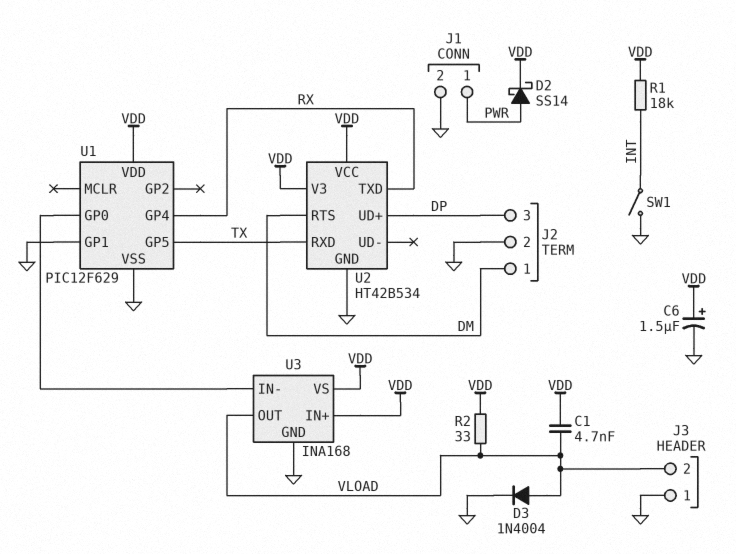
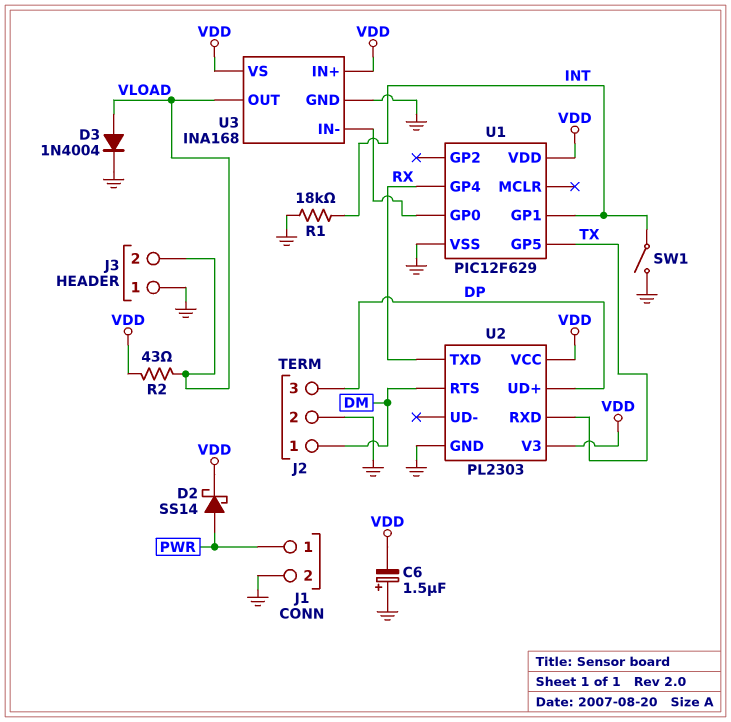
C1: 4.7nF (VDD, VLOAD) -> none
C6: 1.5uF (plus VDD, minus GND) -> 1.5uF (plus GND, minus VDD)
R1: 18k (INT, VDD) -> 18k (GND, INT)
R2: 33 (VDD, VLOAD) -> 43 (VDD, VLOAD)
U1 pin GP1: GND -> INT
U2: HT42B534 -> PL2303

